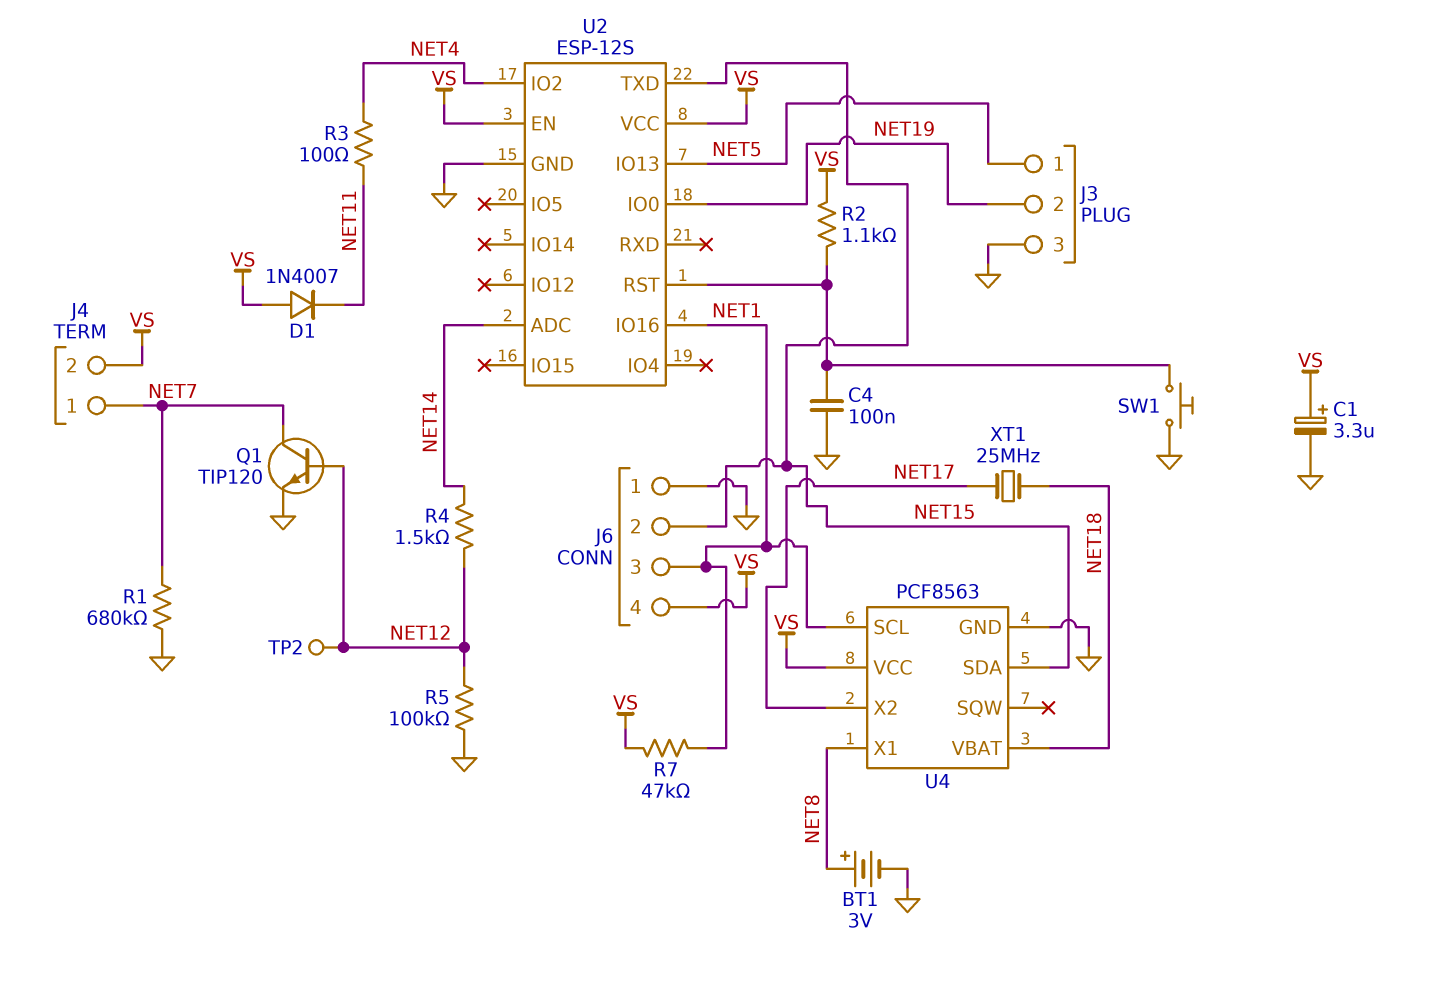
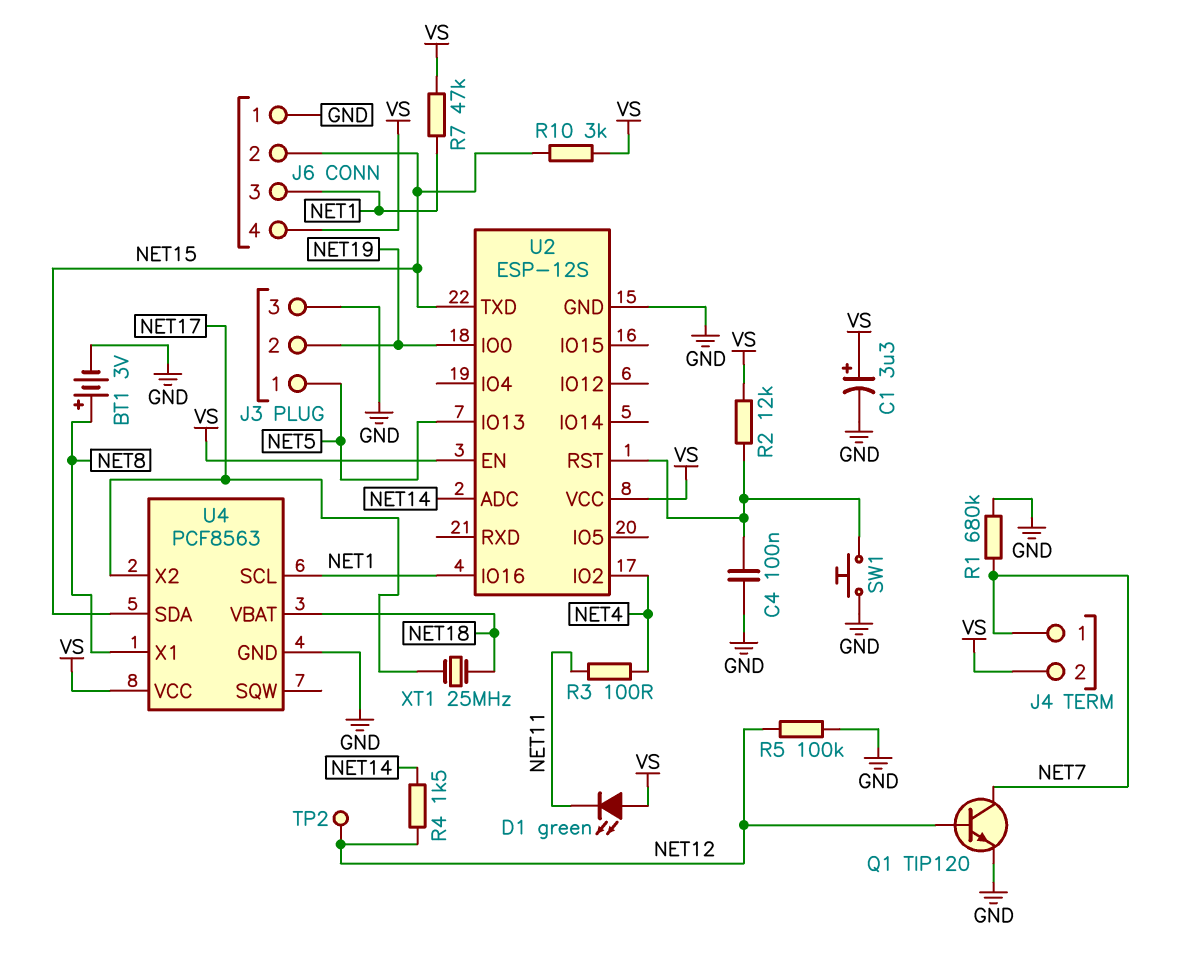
D1: diode 1N4007 (A VS, K NET11) -> LED green (A VS, K NET11)
R2: 1.1k (U2/RST, VS) -> 12k (U2/RST, VS)
R10: none -> 3k (NET15, VS)

